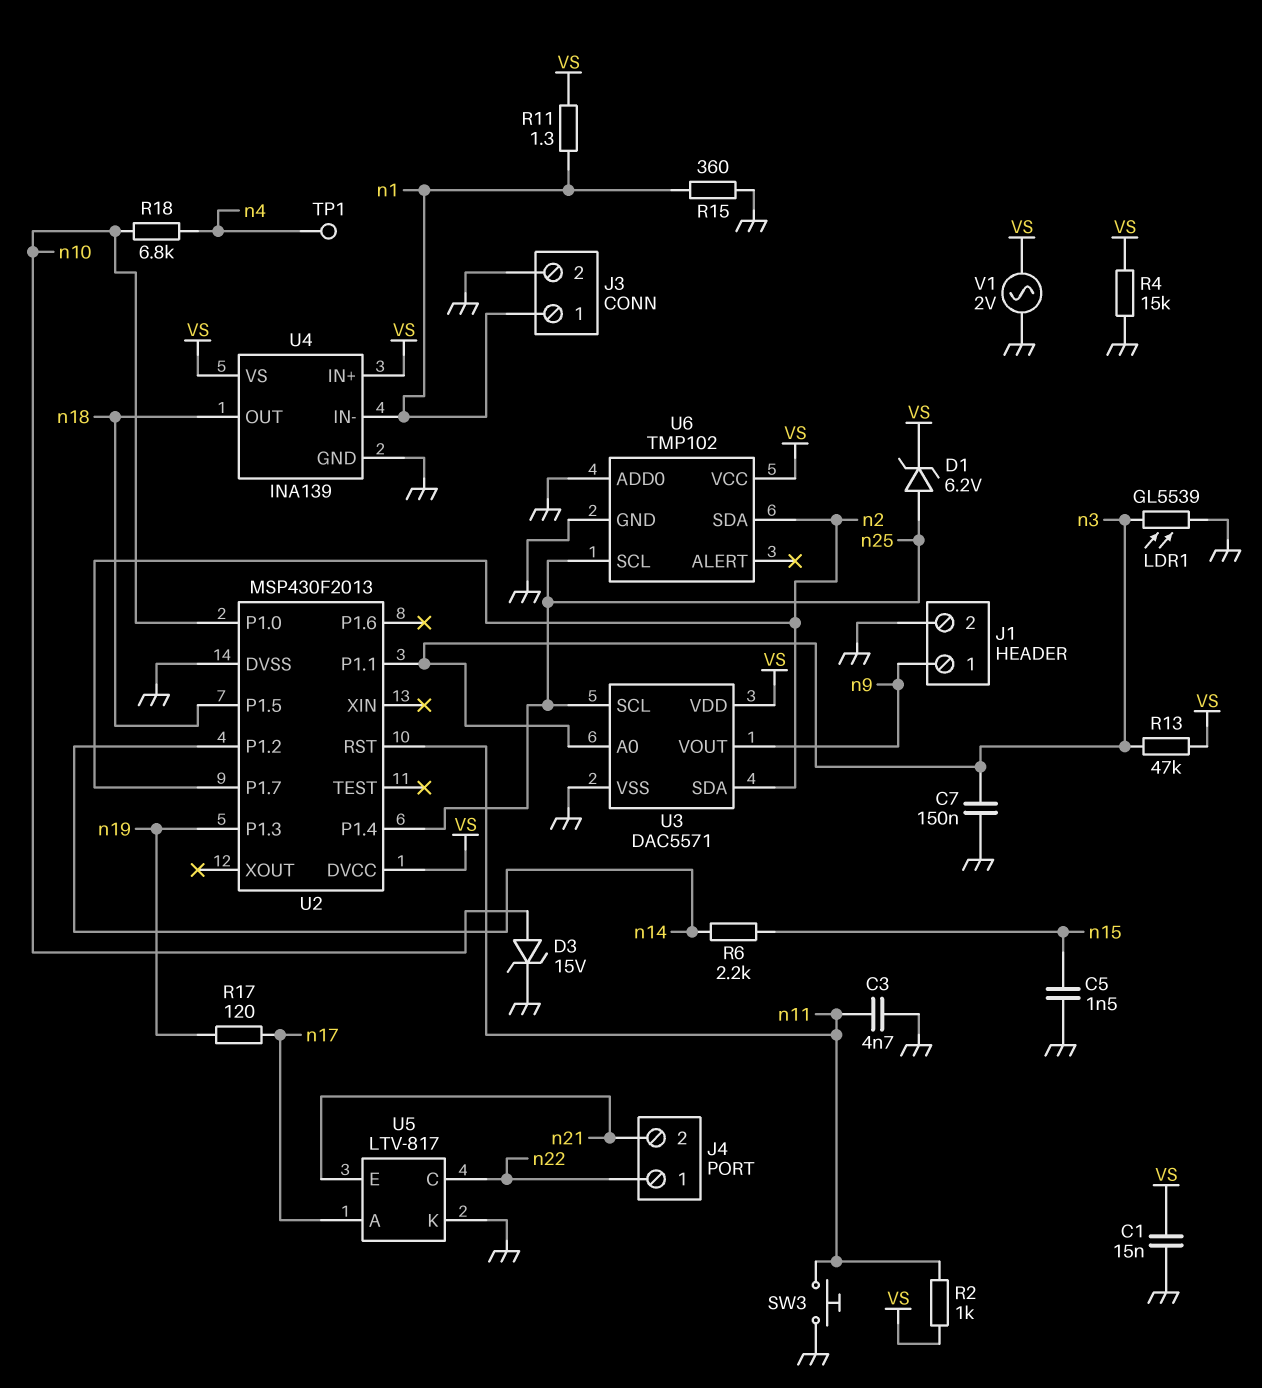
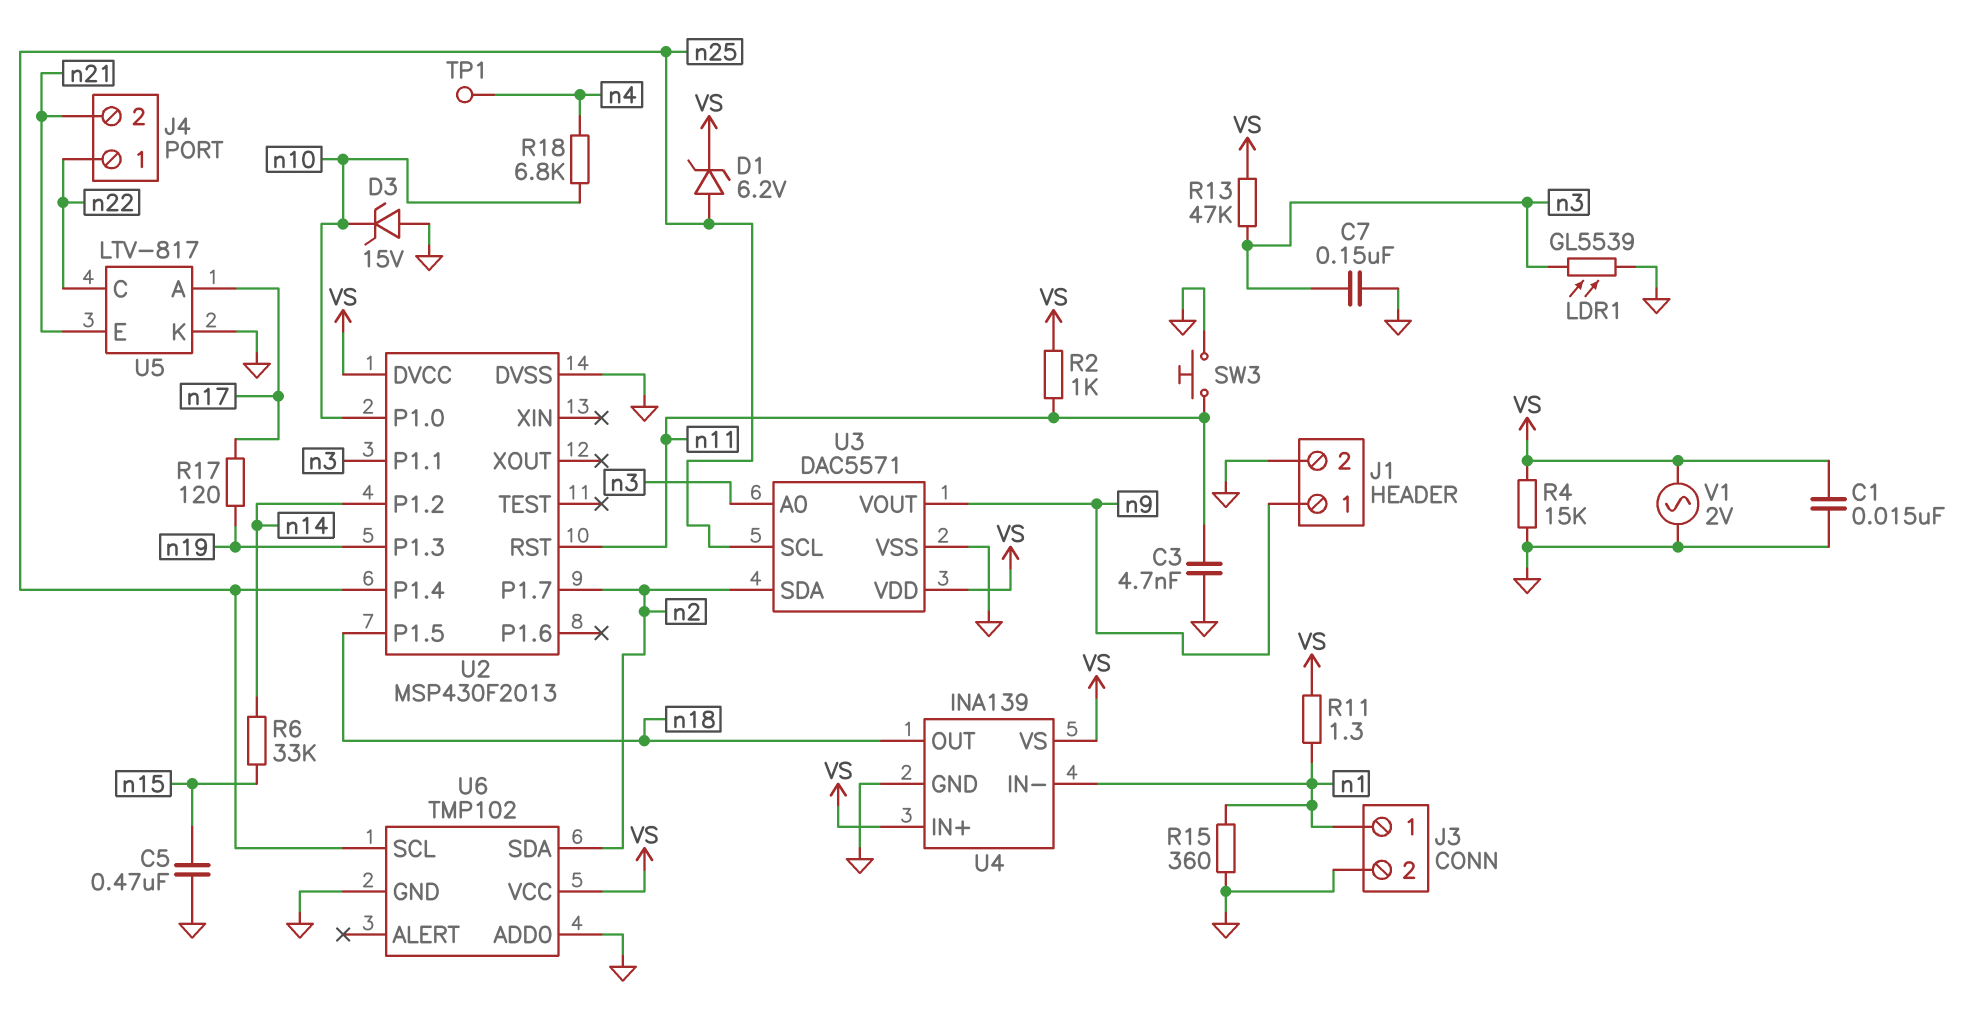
C5: 1.5nF (GND, n15) -> 470nF (GND, n15)
D3: zener 15V (A n10, K GND) -> zener 15V (A GND, K n10)
R6: 2.2k (n14, n15) -> 33k (n14, n15)

